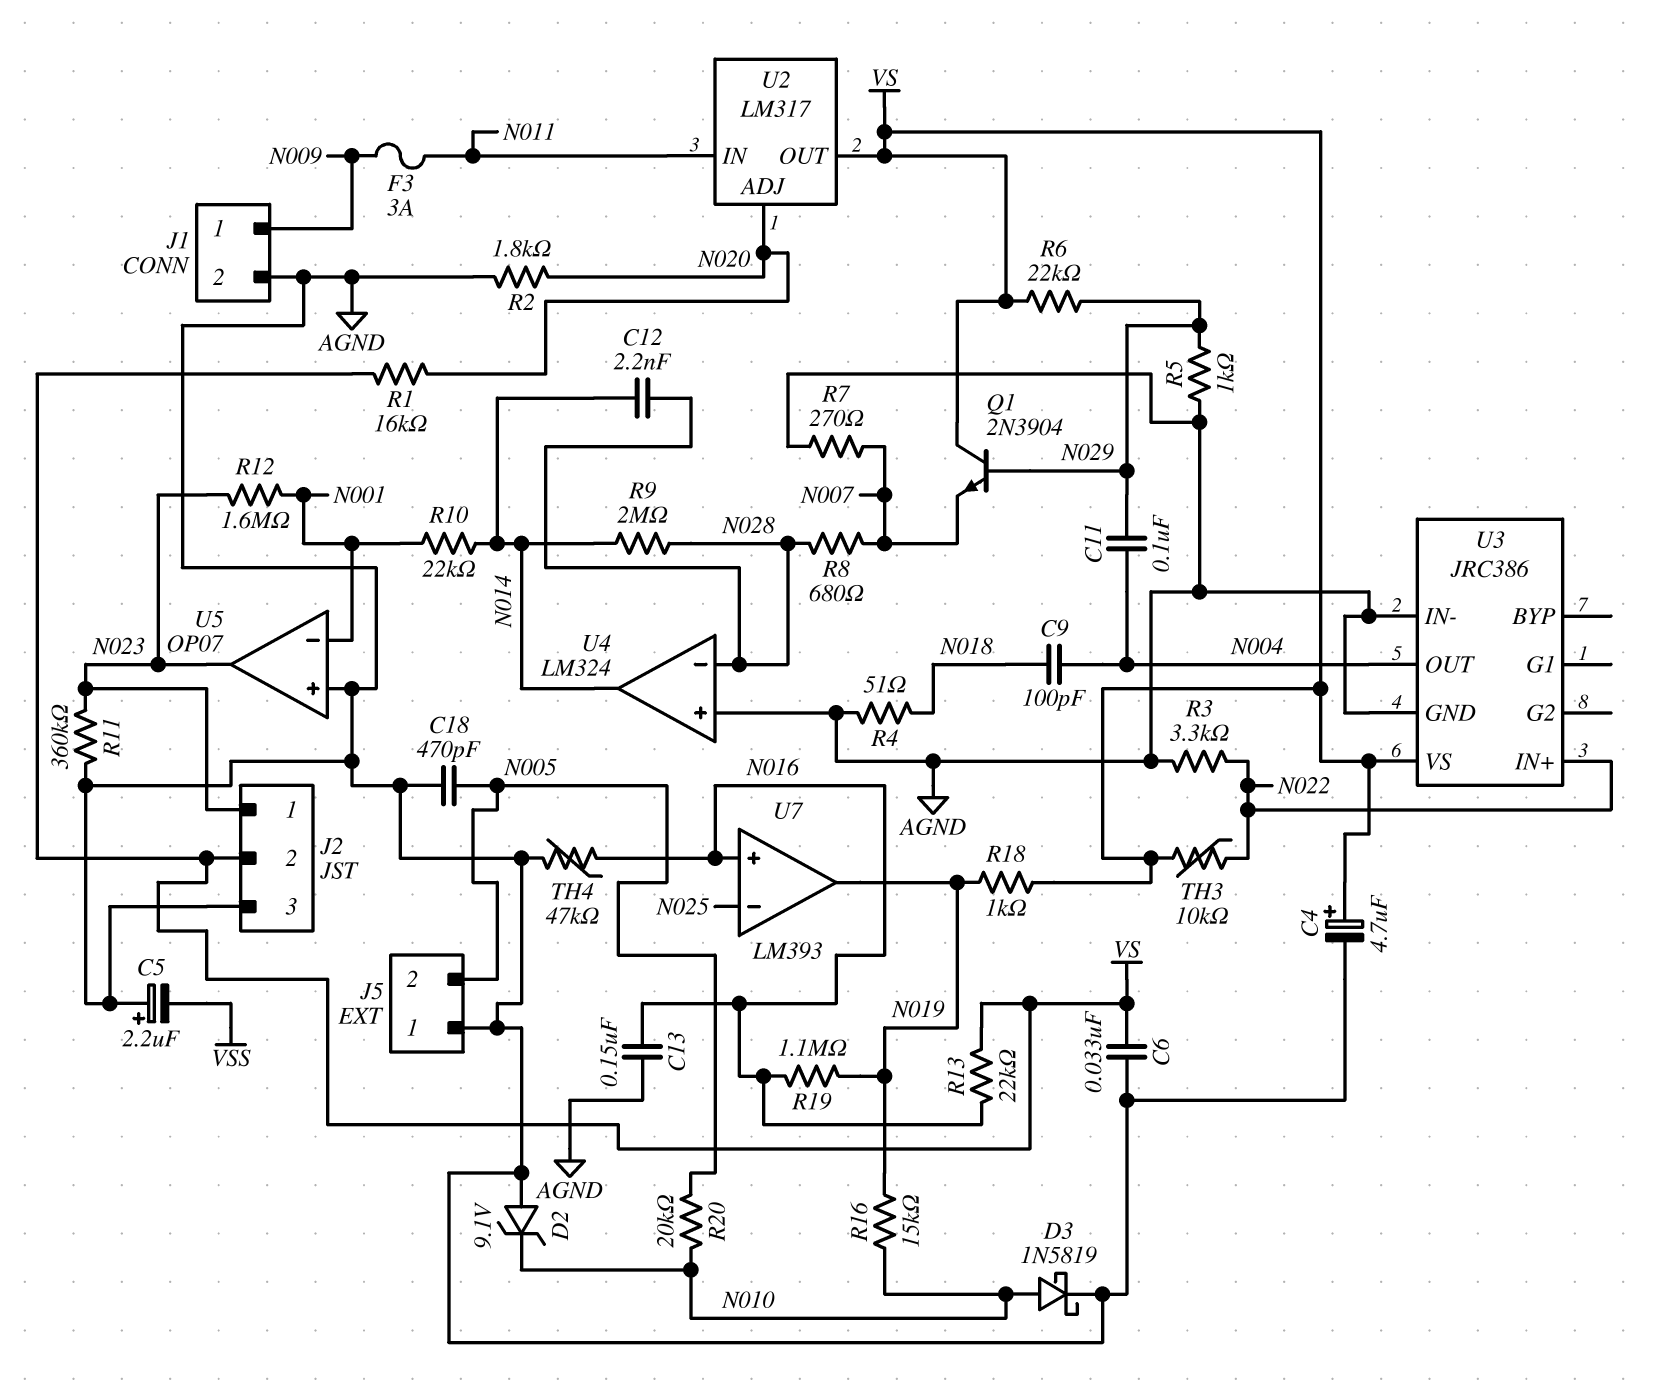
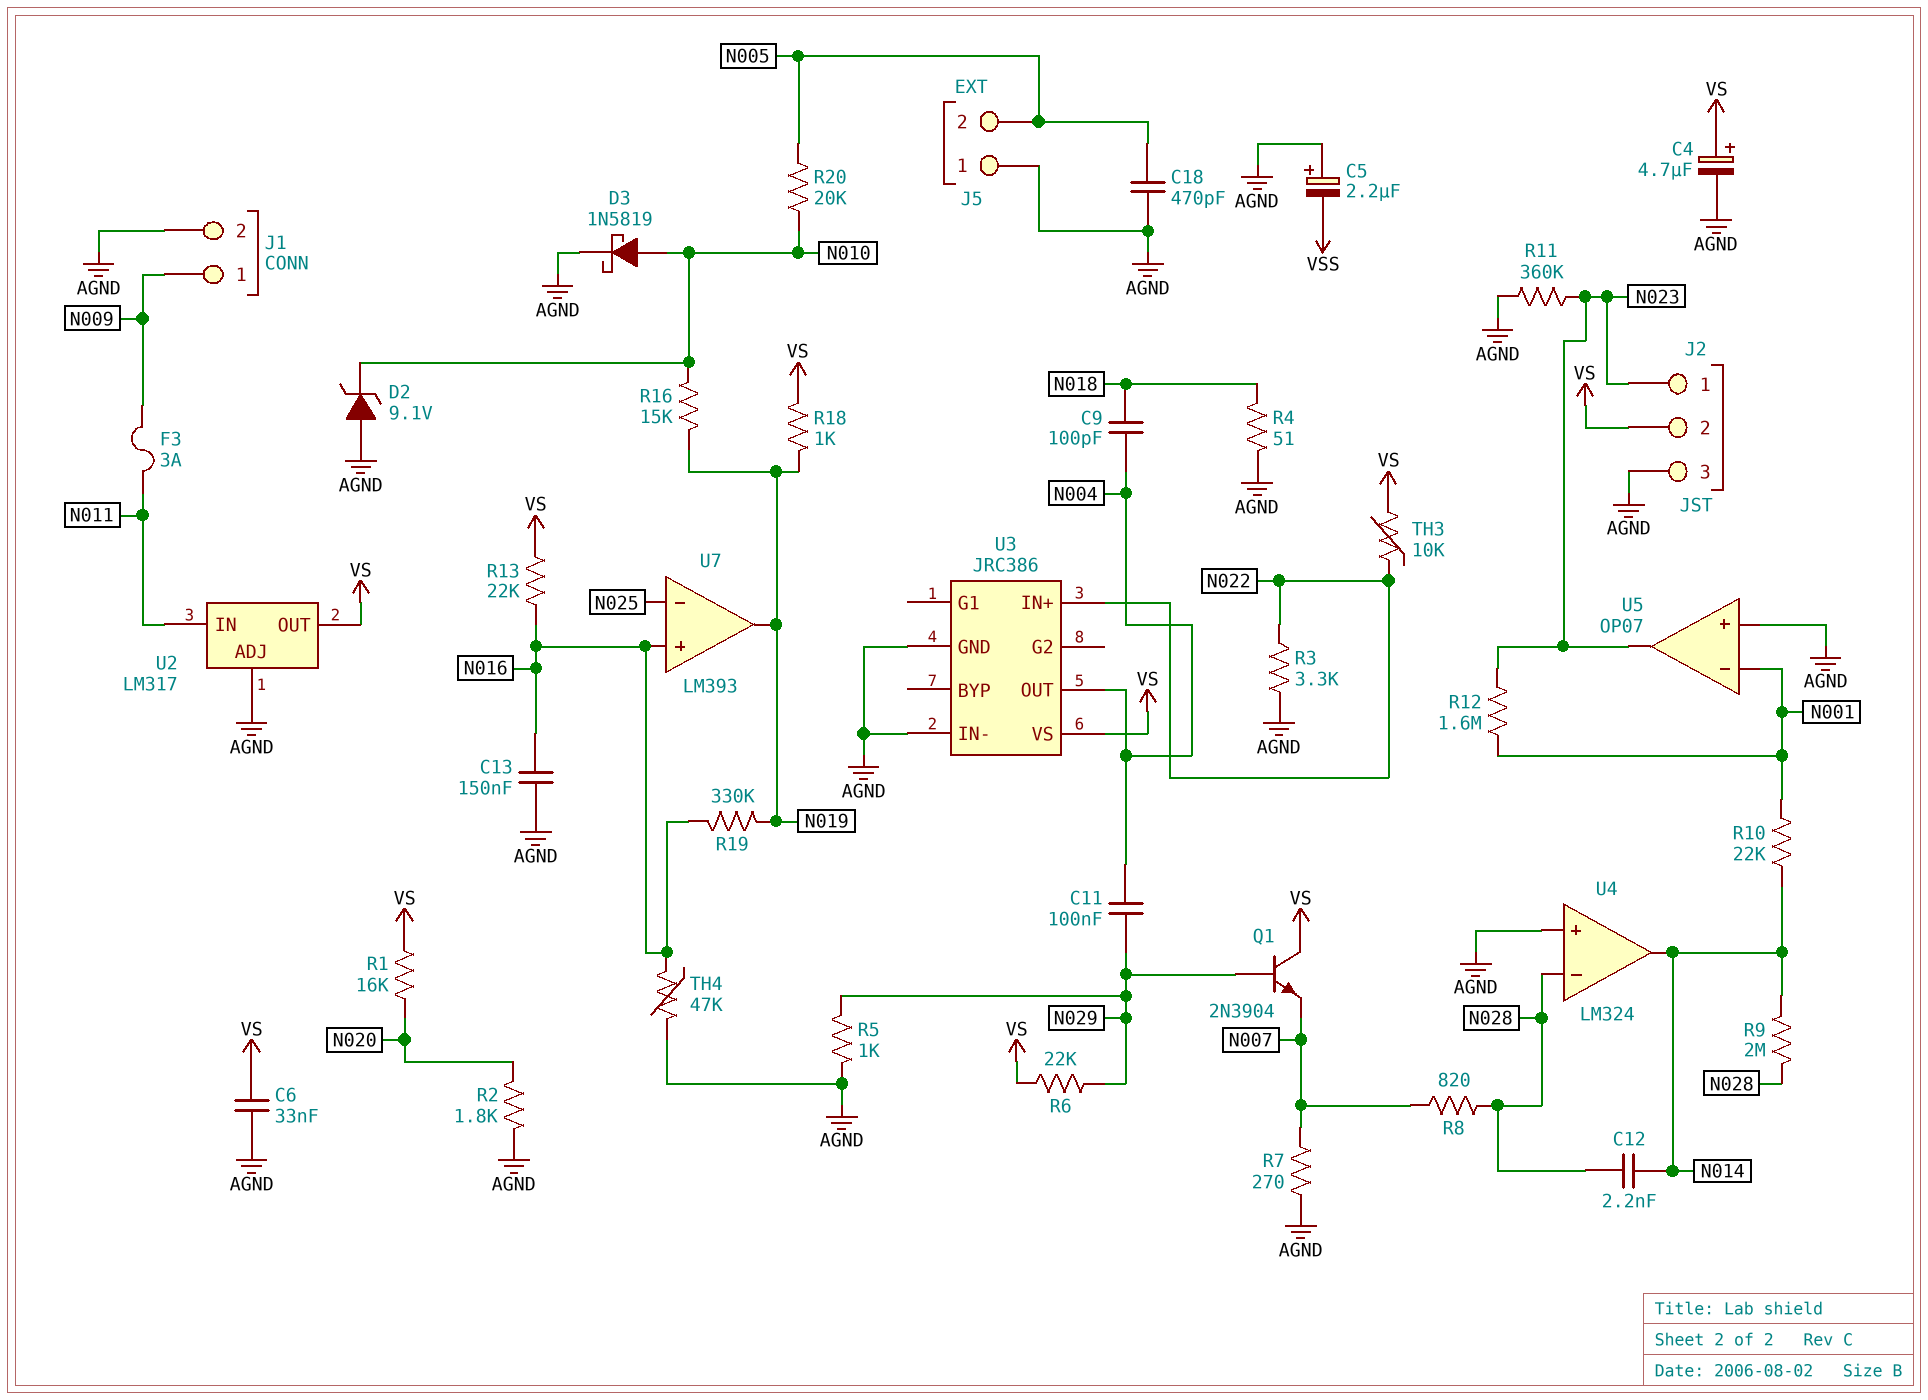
R8: 680 (N007, N028) -> 820 (N007, N028)
R19: 1.1M (N016, N019) -> 330k (N016, N019)
U2 pin ADJ: N020 -> AGND

